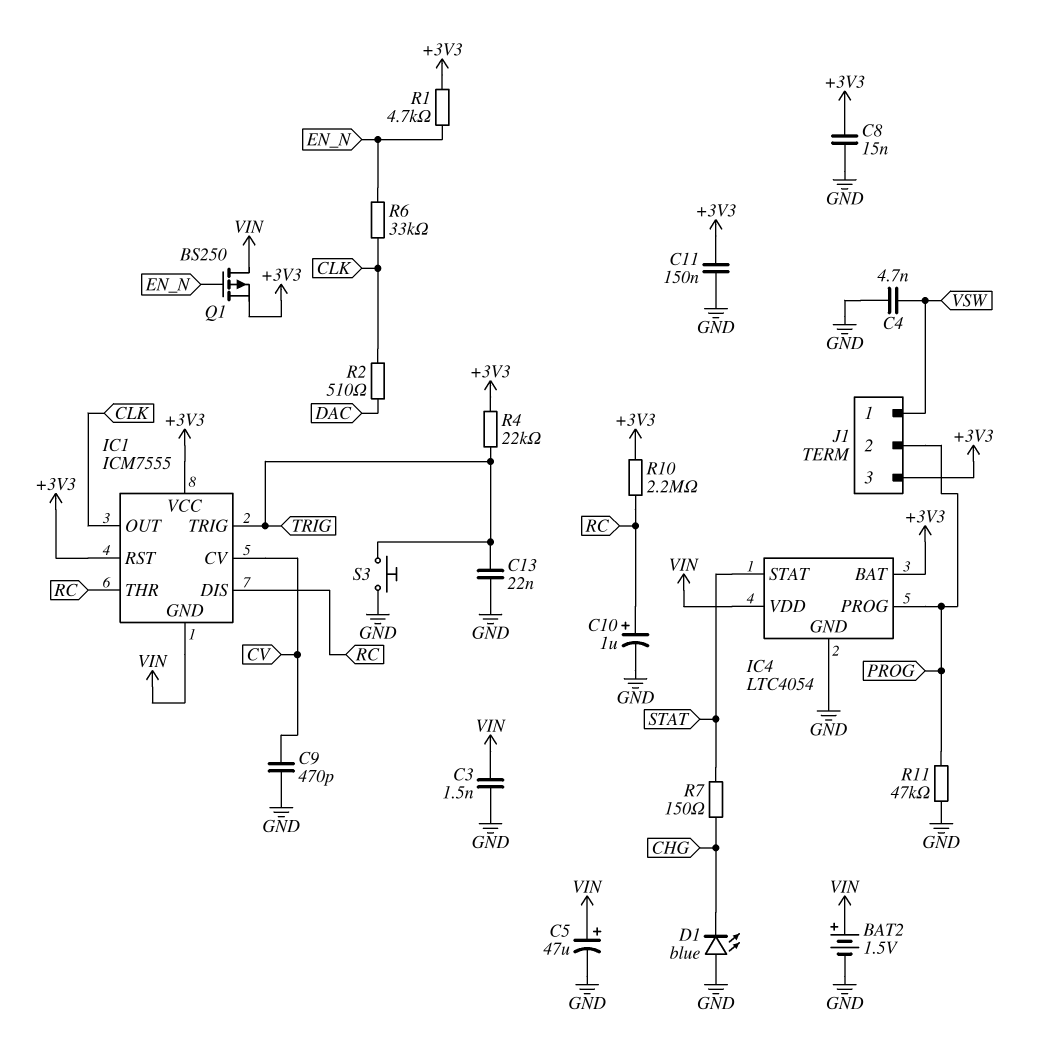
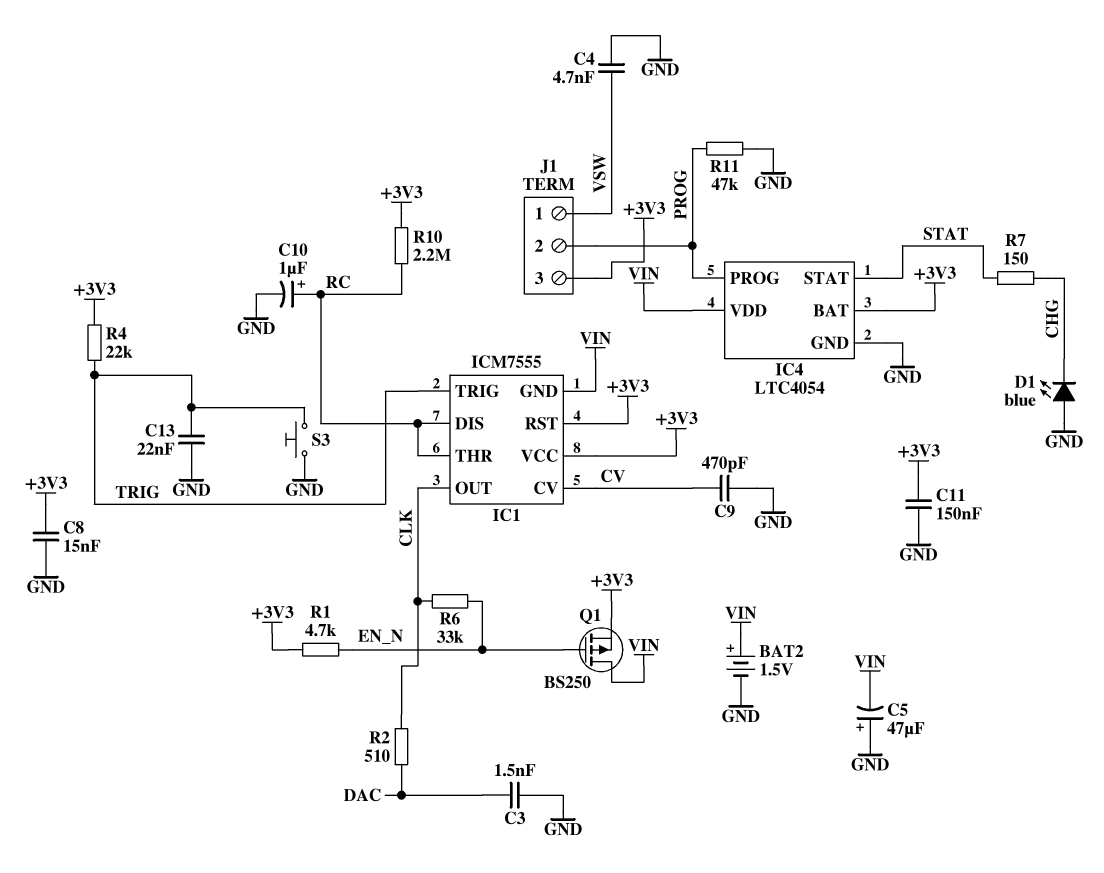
C3: 1.5nF (GND, VIN) -> 1.5nF (DAC, GND)
C5: 47uF (plus VIN, minus GND) -> 47uF (plus GND, minus VIN)

